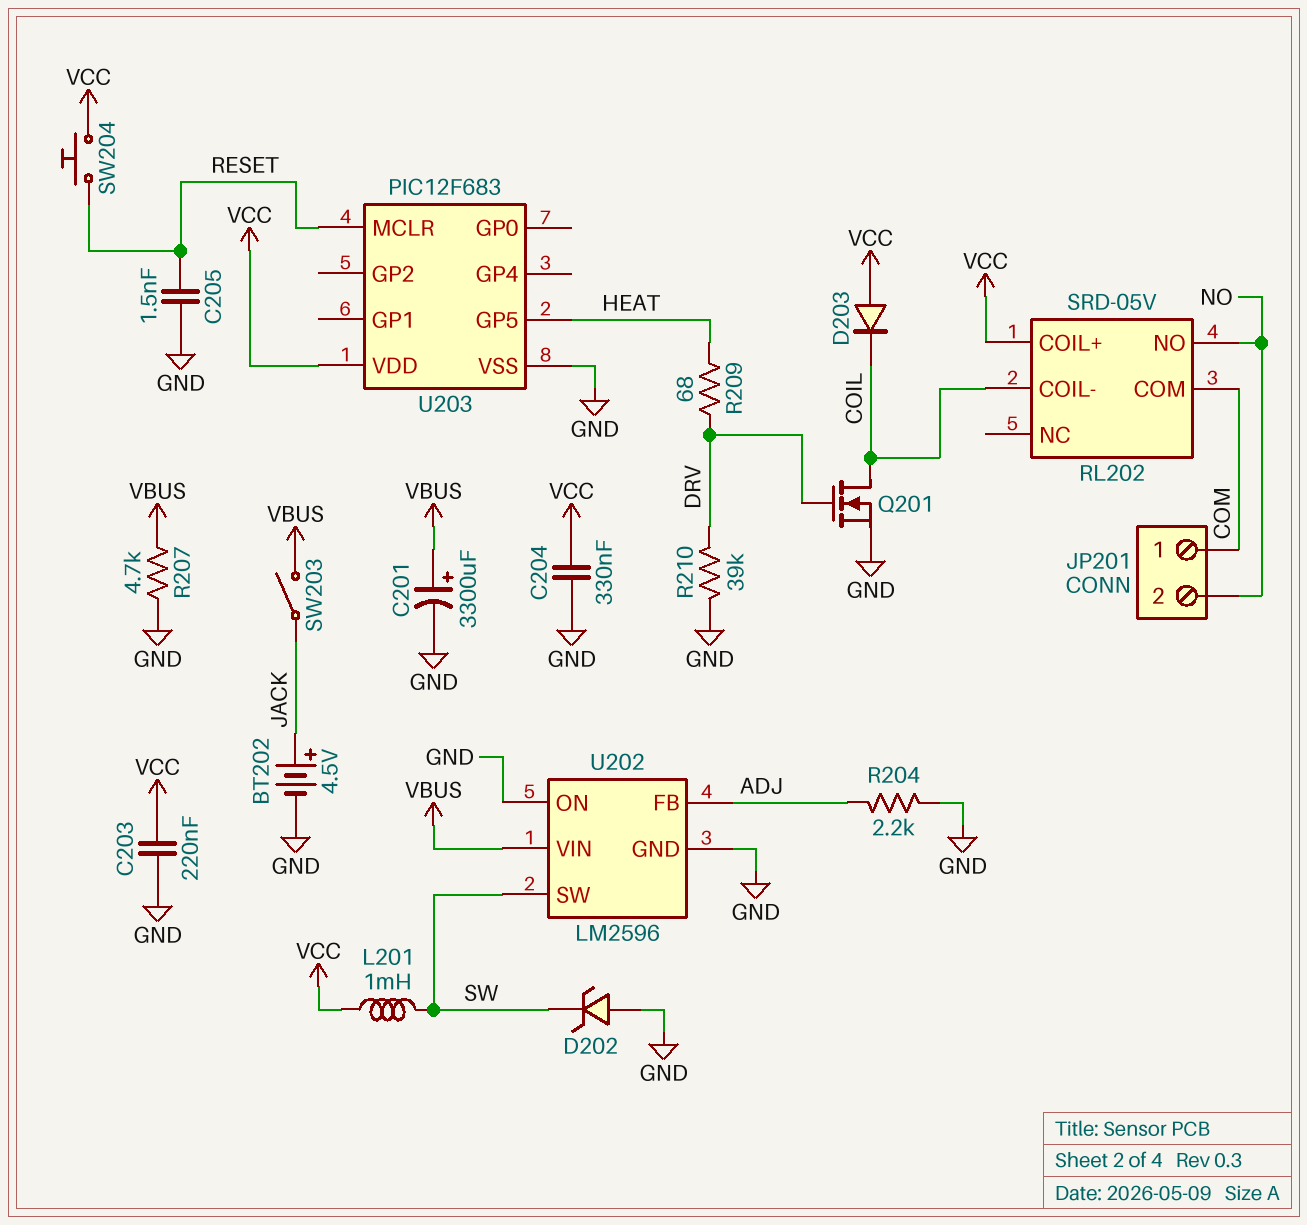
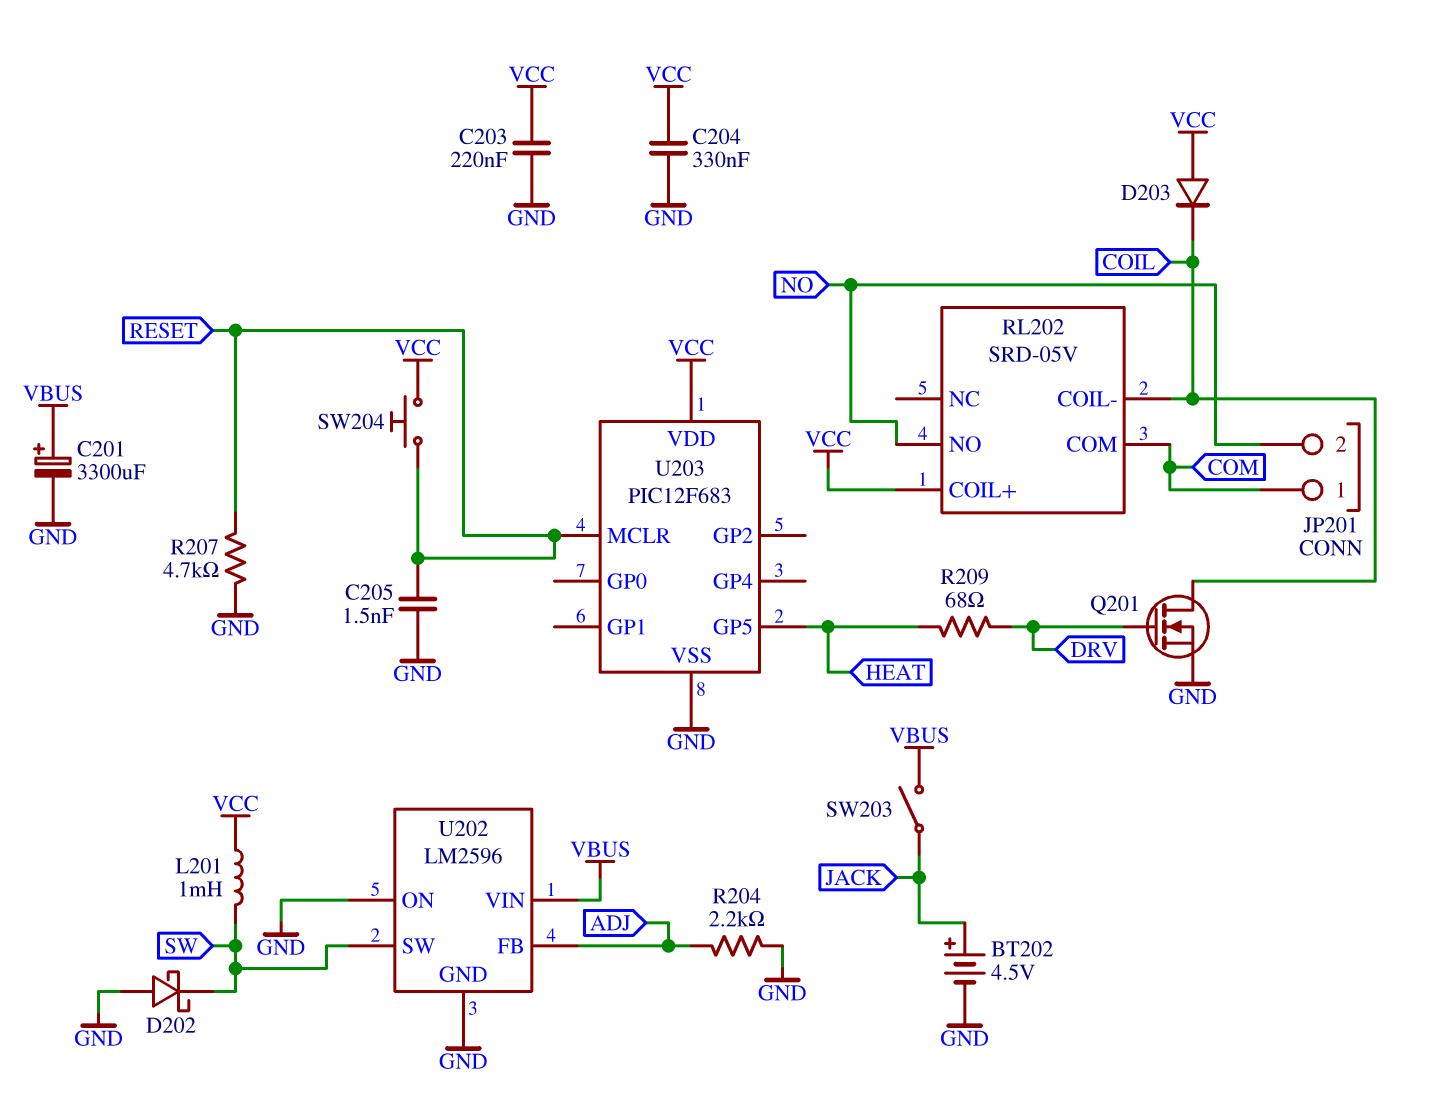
D202: zener (A GND, K SW) -> schottky (A GND, K SW)
R207: 4.7k (GND, VBUS) -> 4.7k (GND, RESET)
R210: 39k (DRV, GND) -> none

